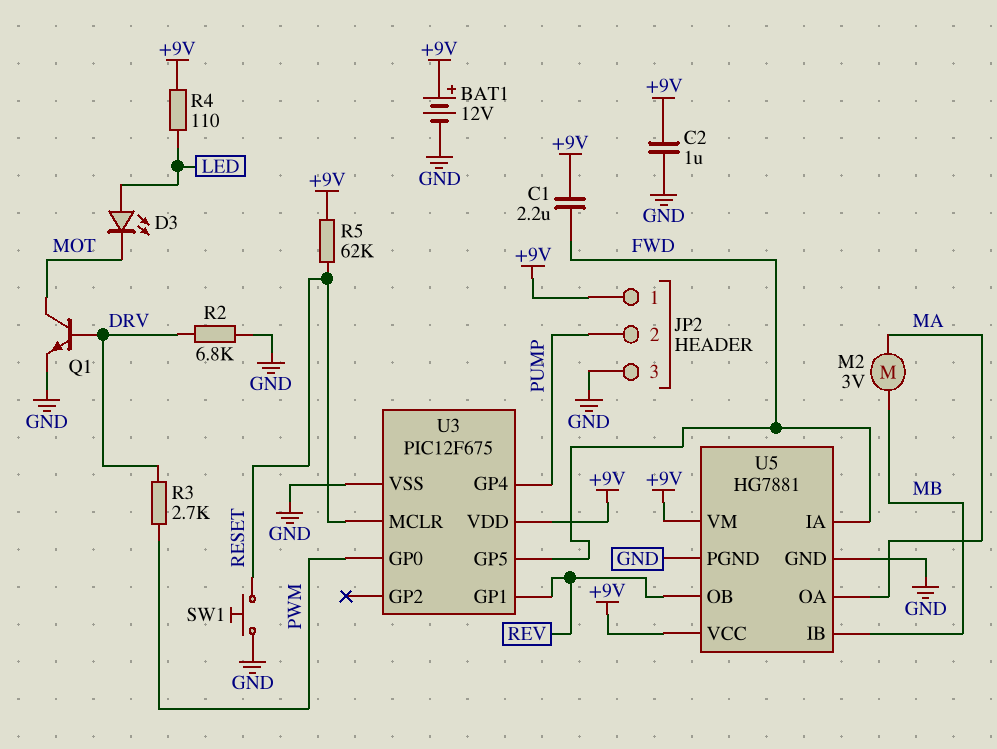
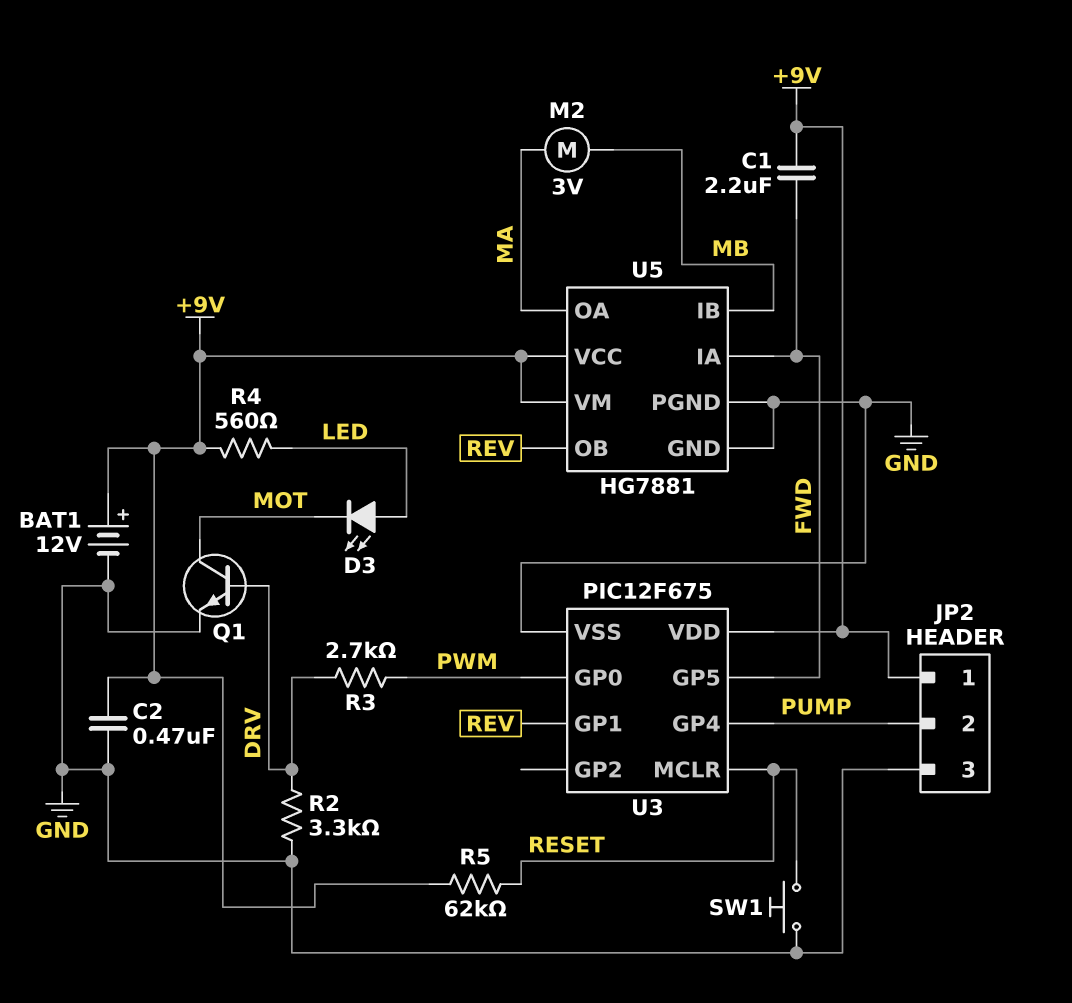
C2: 1uF (+9V, GND) -> 470nF (+9V, GND)
R2: 6.8k (DRV, GND) -> 3.3k (DRV, GND)
R4: 110 (+9V, LED) -> 560 (+9V, LED)

